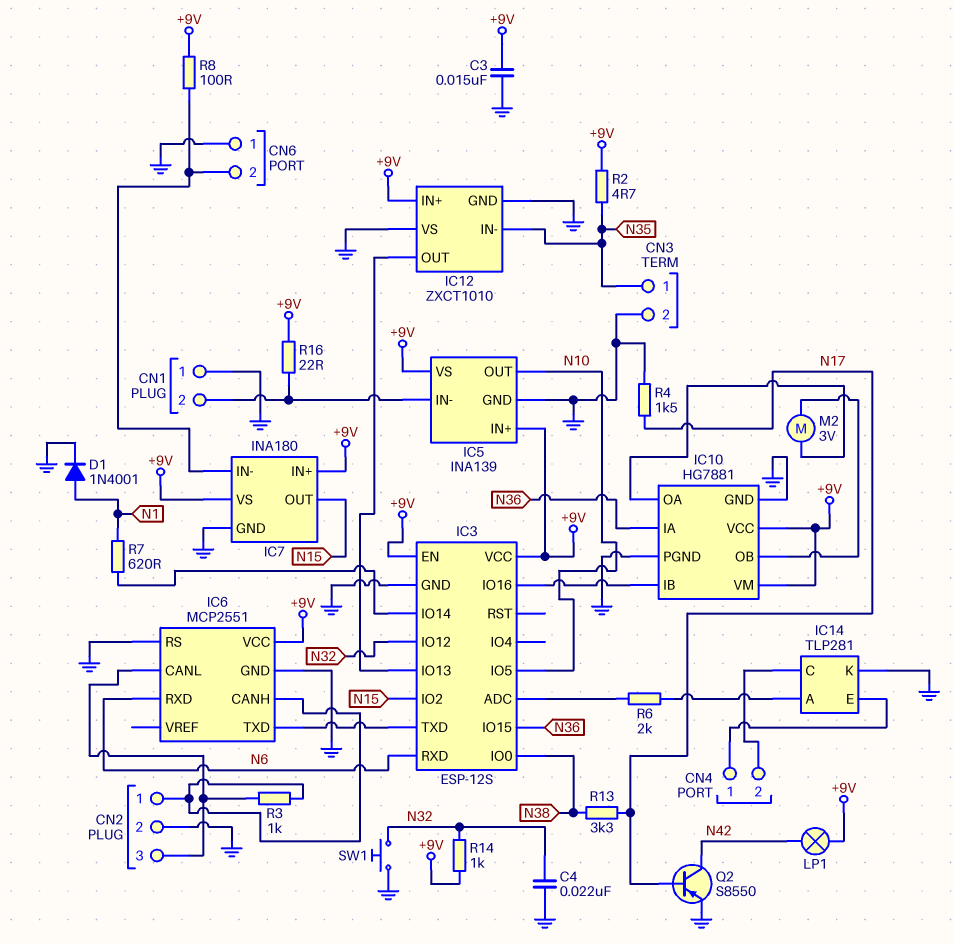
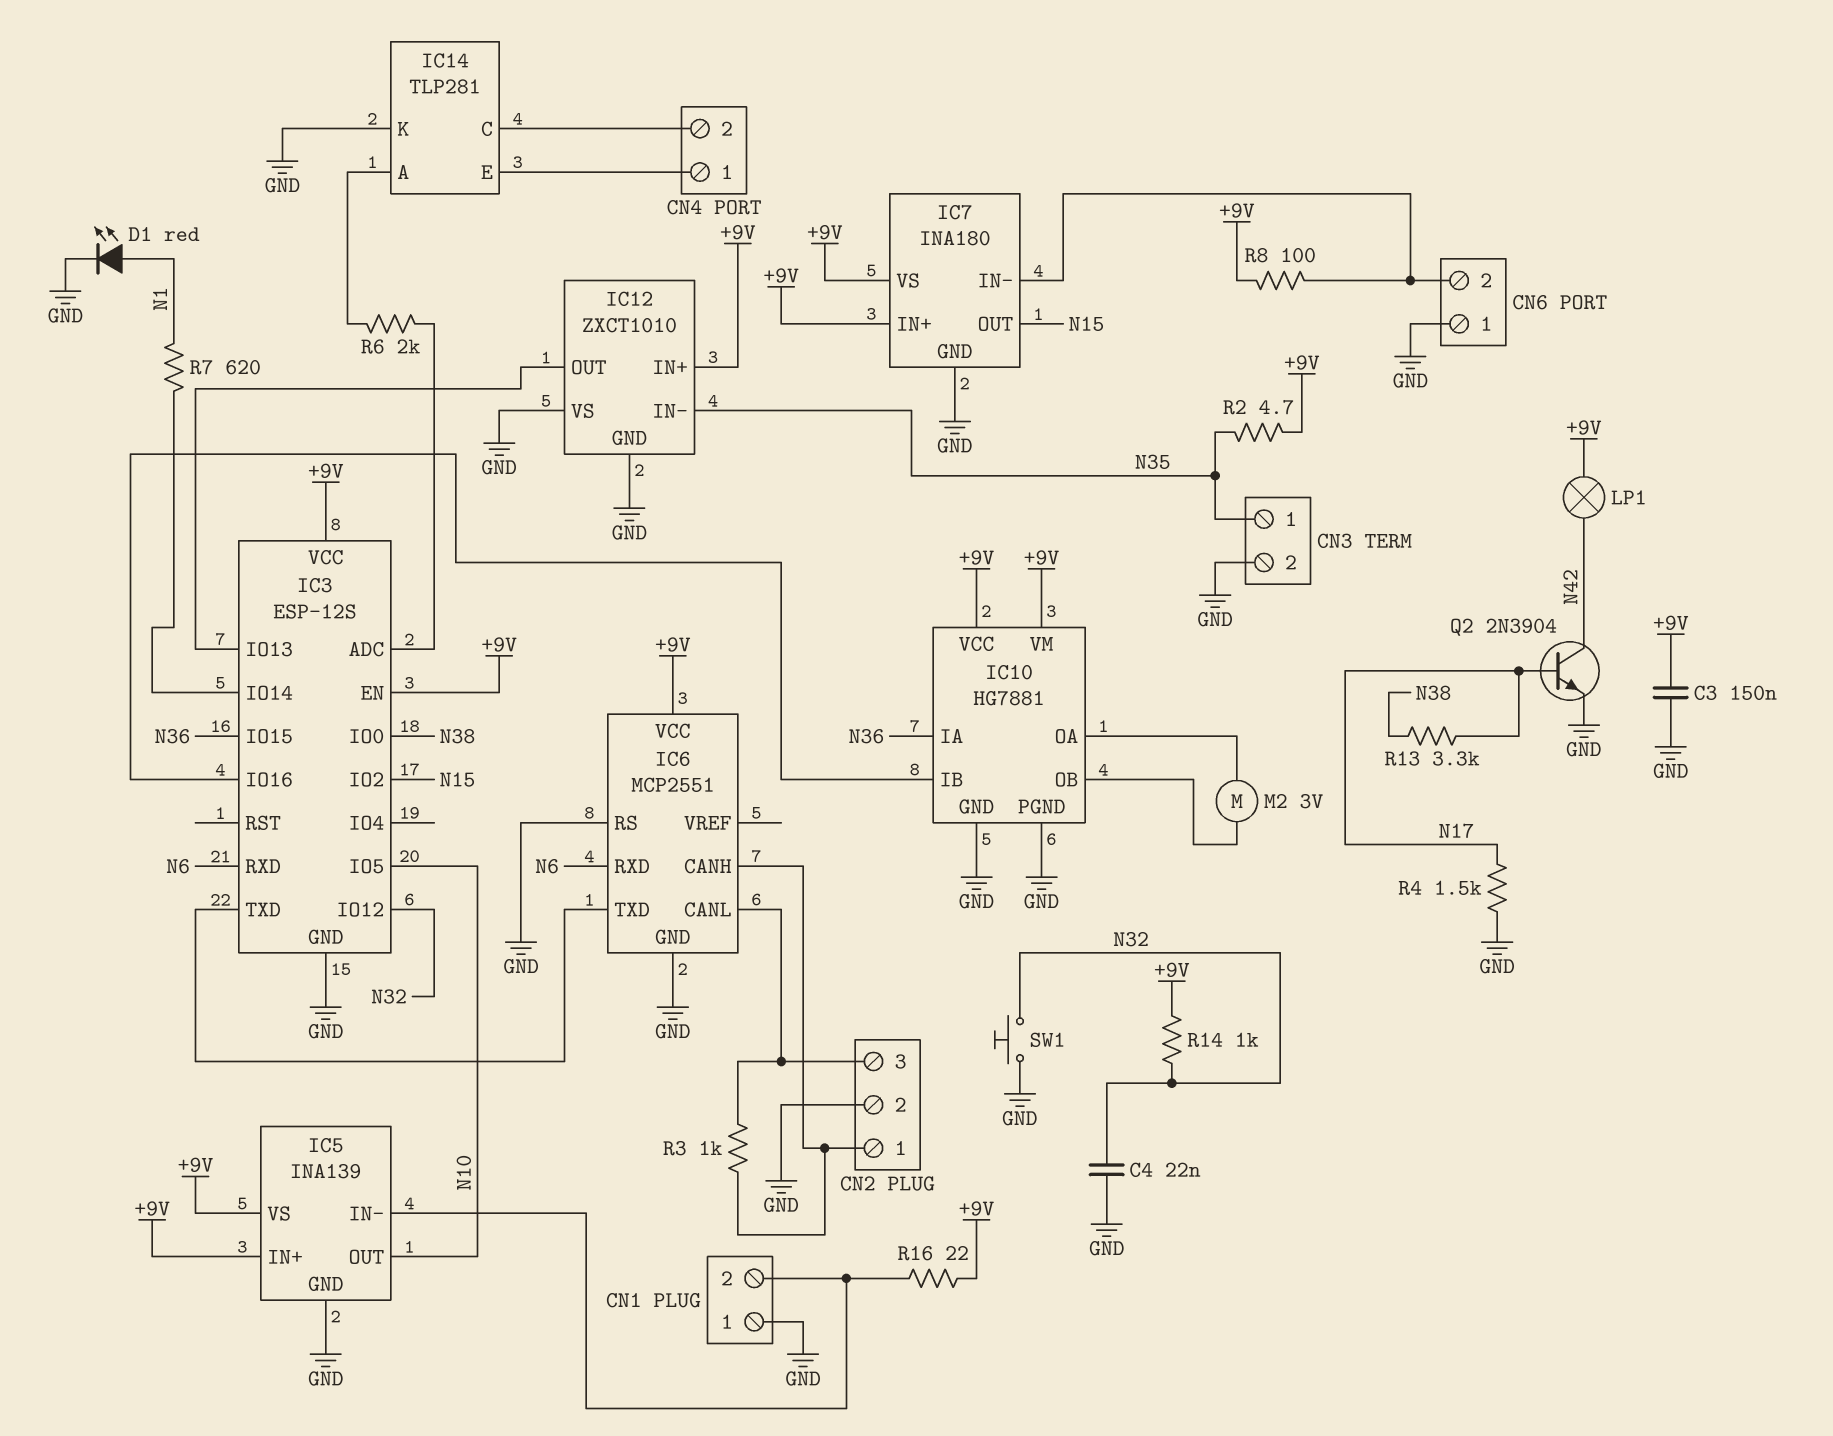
C3: 15nF (+9V, GND) -> 150nF (+9V, GND)
D1: diode 1N4001 (A N1, K GND) -> LED red (A N1, K GND)
Q2: PNP S8550 (B N17, C N42, E GND) -> NPN 2N3904 (B N17, C N42, E GND)

